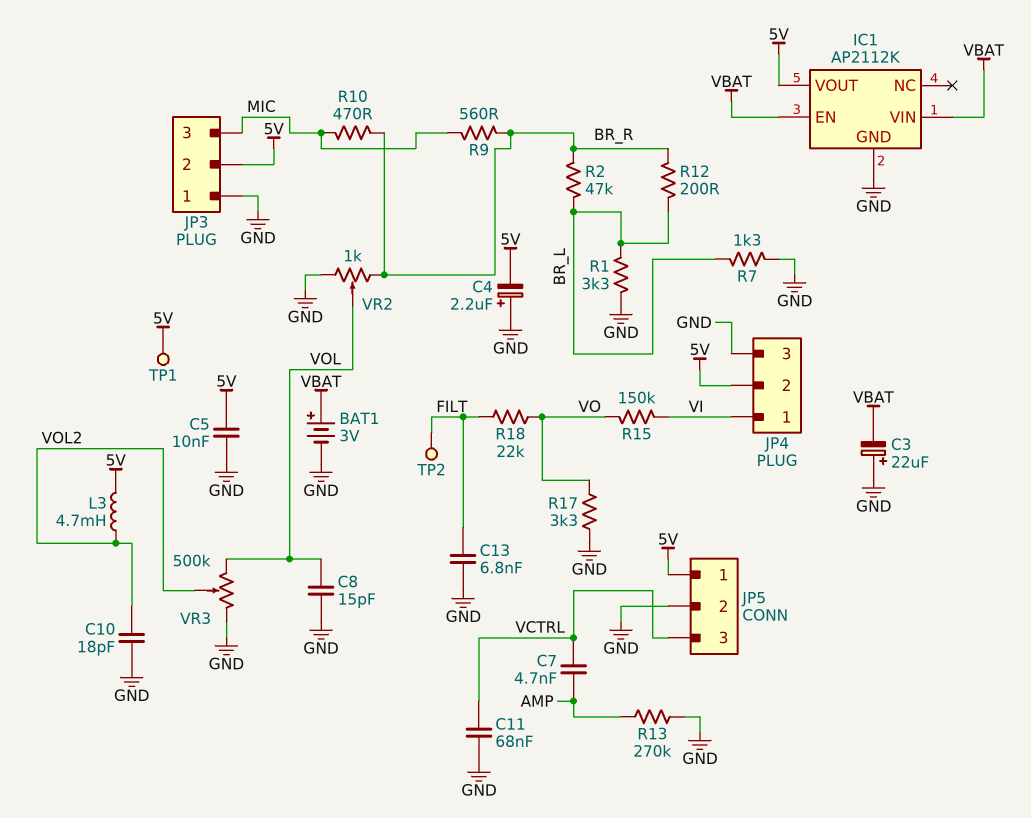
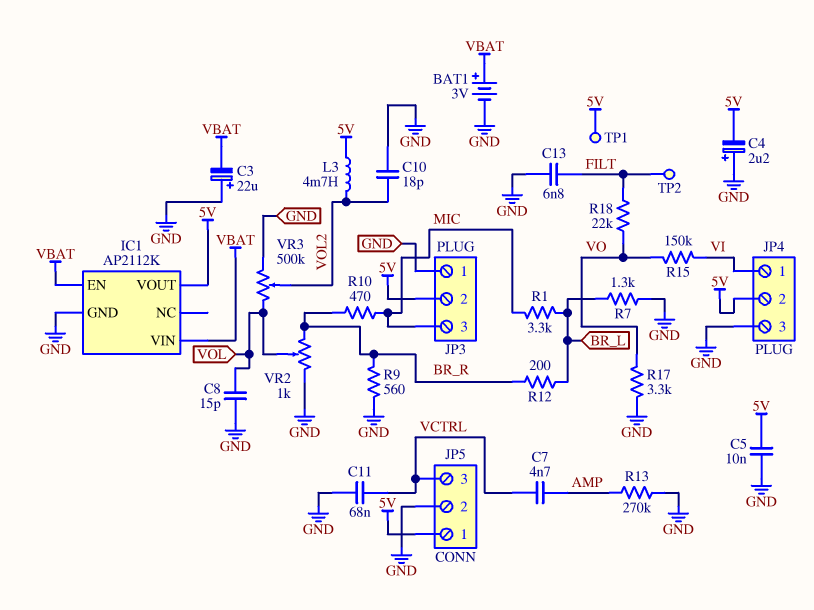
R1: 3.3k (BR_L, GND) -> 3.3k (BR_L, MIC)
R2: 47k (BR_L, BR_R) -> none
R9: 560 (BR_R, MIC) -> 560 (BR_R, GND)

